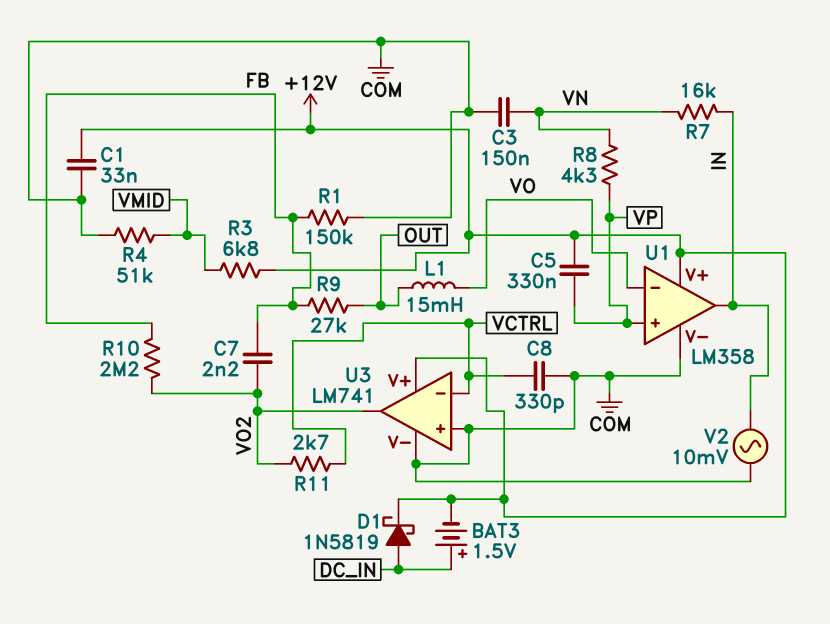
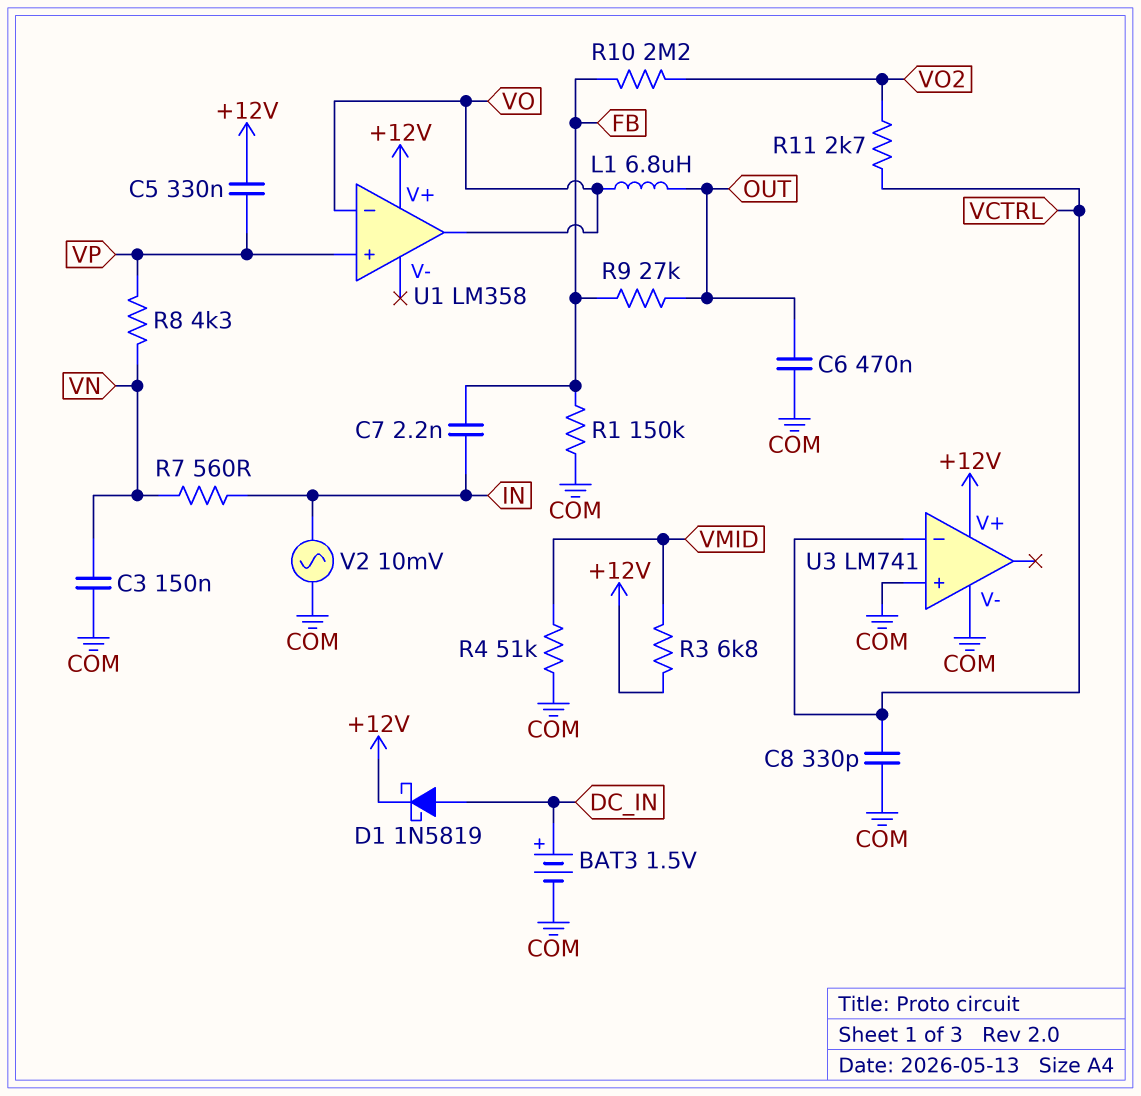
BAT3: 1.5V (plus DC_IN, minus +12V) -> 1.5V (plus DC_IN, minus COM)
C1: 33nF (+12V, COM) -> none
C6: none -> 470nF (COM, OUT)
C7: 2.2nF (FB, VO2) -> 2.2nF (FB, IN)
L1: 15mH (OUT, VO) -> 6.8uH (OUT, VO)
R7: 16k (IN, VN) -> 560 (IN, VN)
U1 pin V-: COM -> none
U1 pin out: IN -> VO
U3 pin out: VO2 -> none

